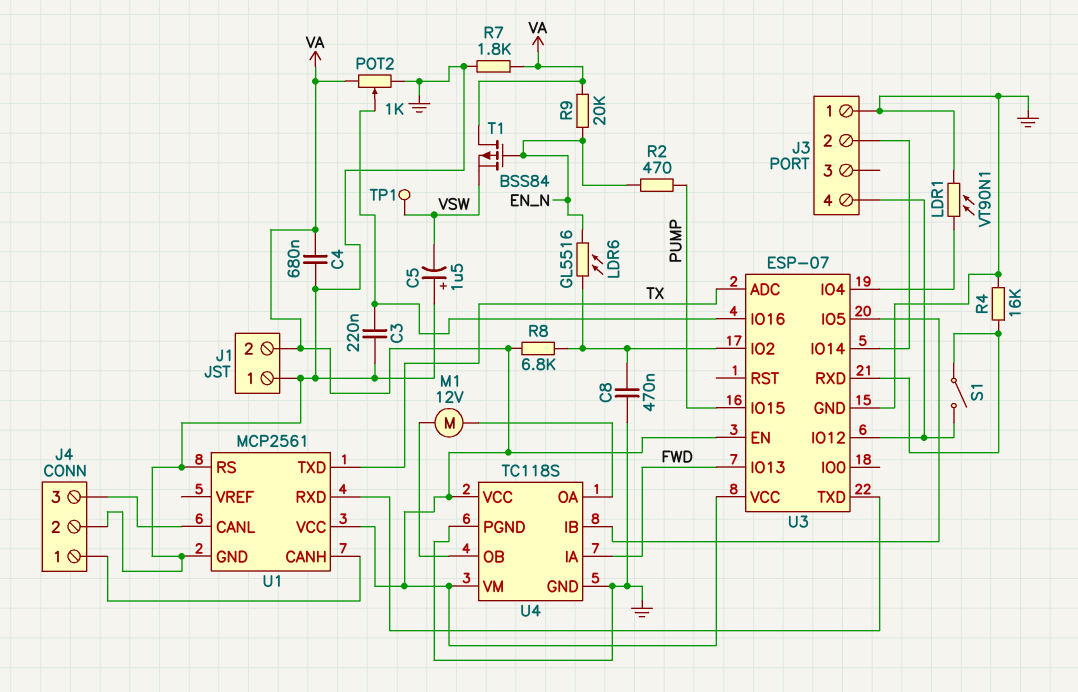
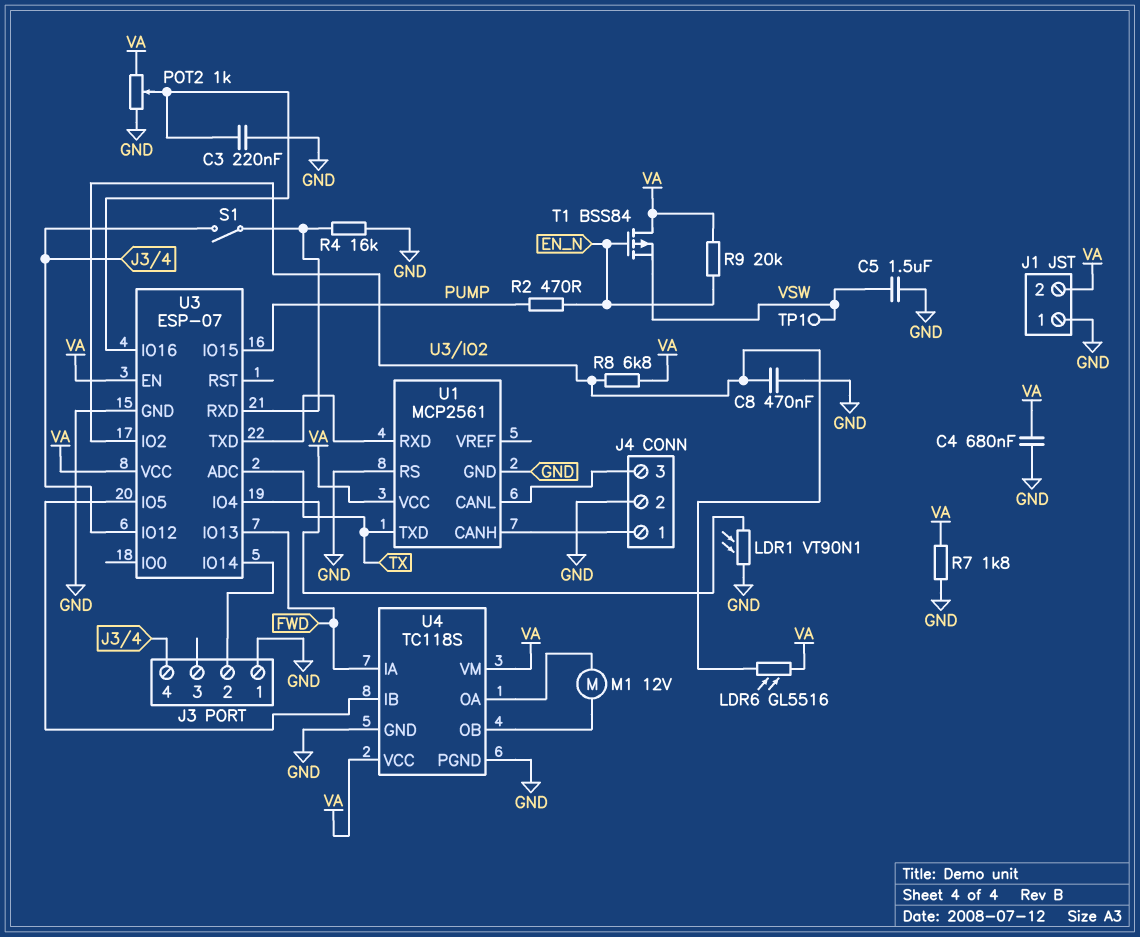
C5: 1.5uF (plus GND, minus VSW) -> 1.5uF (GND, VSW)
LDR6: GL5516 (EN_N, U3/IO2) -> GL5516 (U3/IO2, VA)

